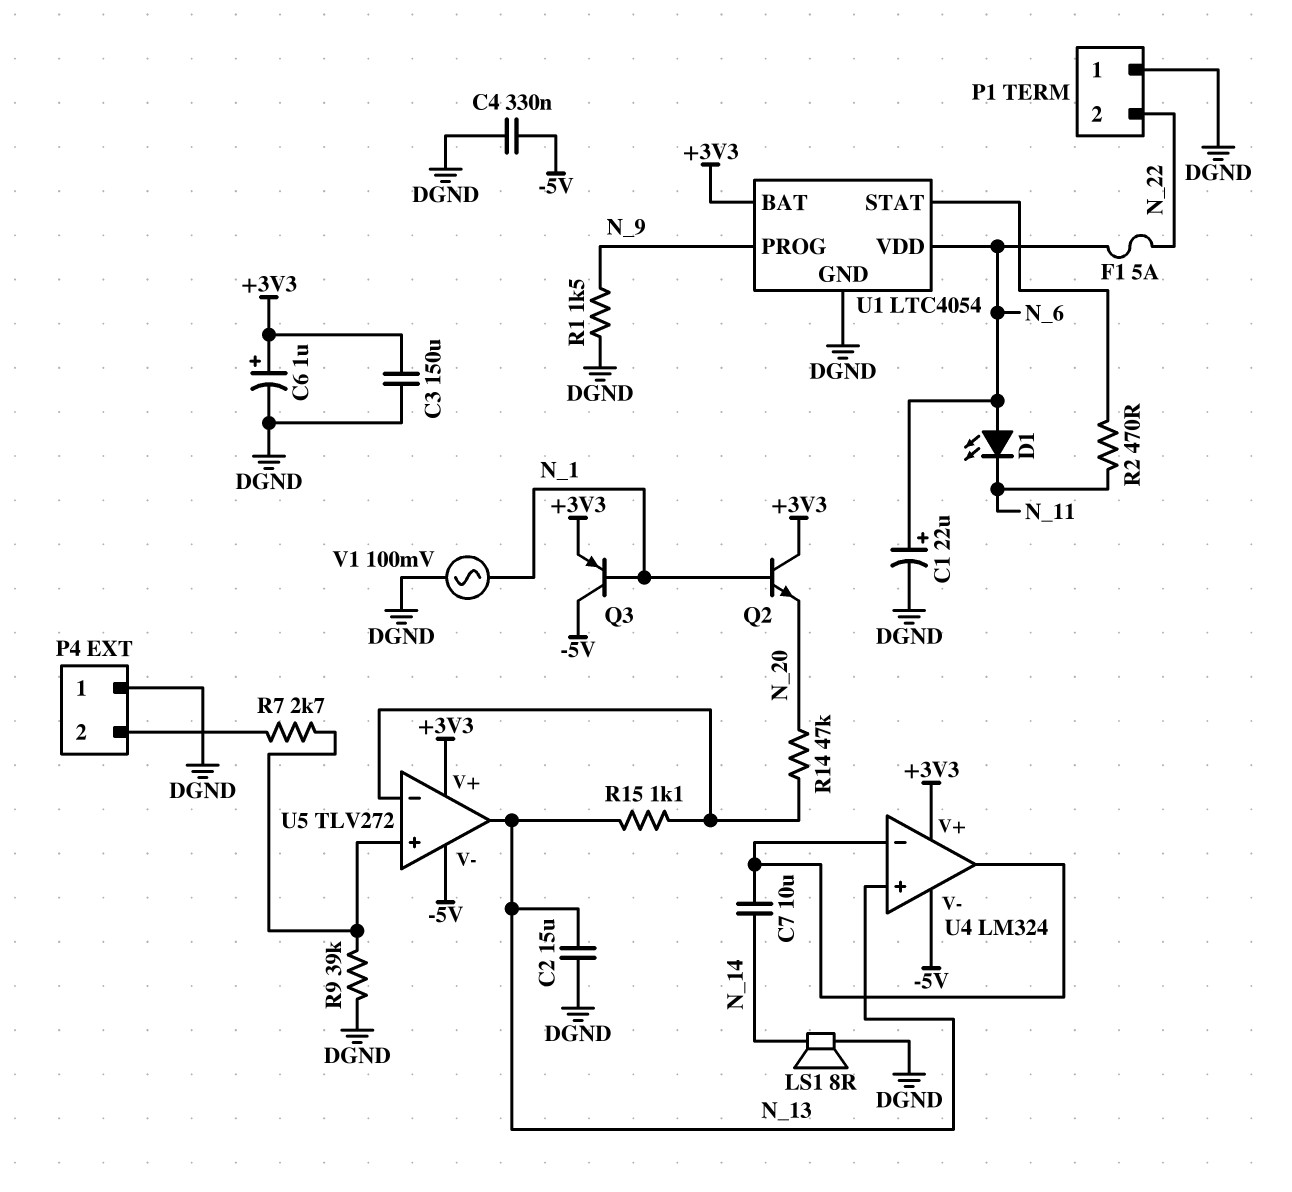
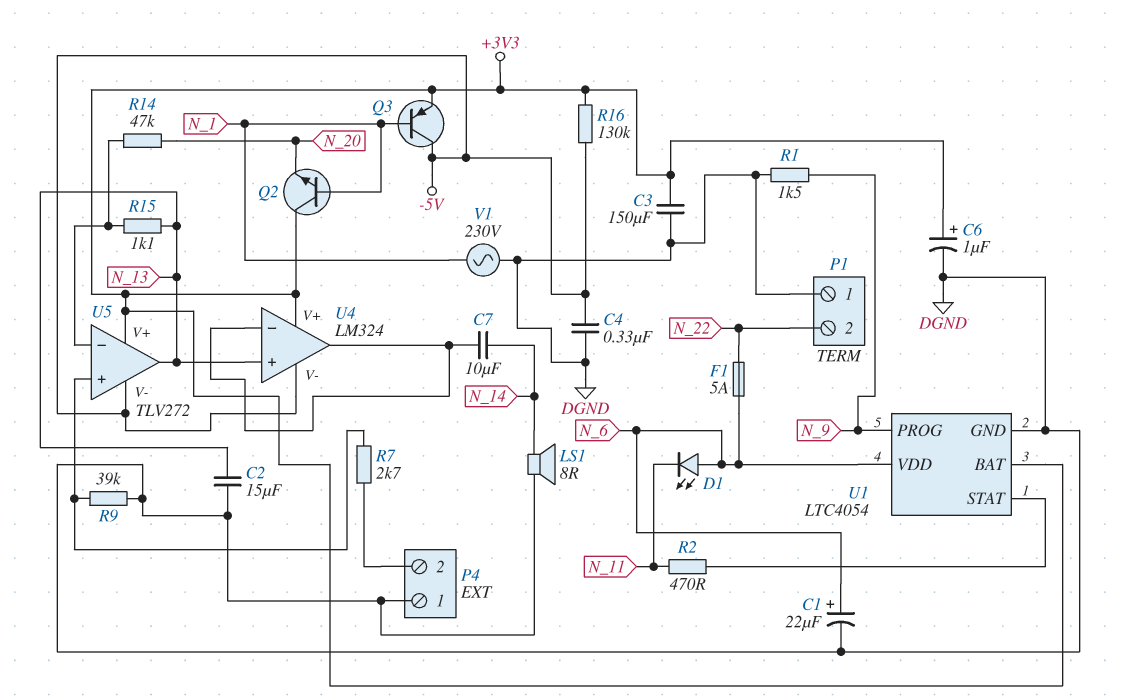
R16: none -> 130k (+3V3, -5V)
V1: AC 100mV (DGND, N_1) -> AC 230V (DGND, N_1)

